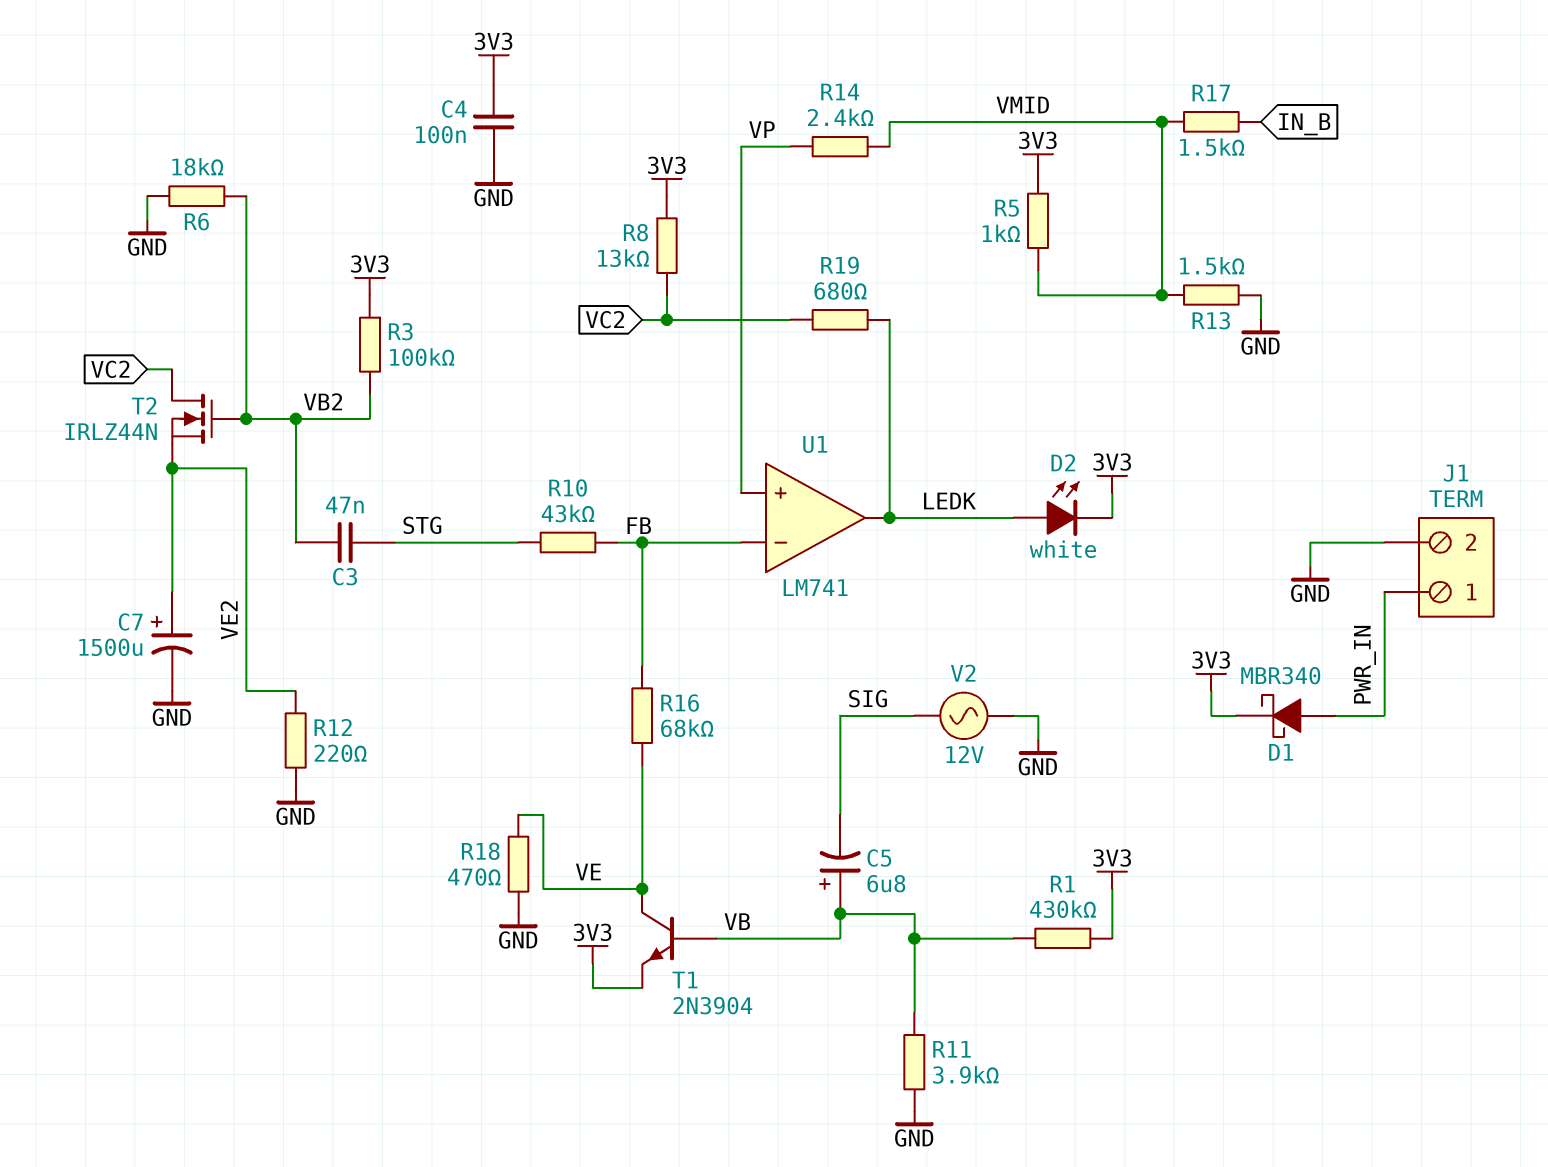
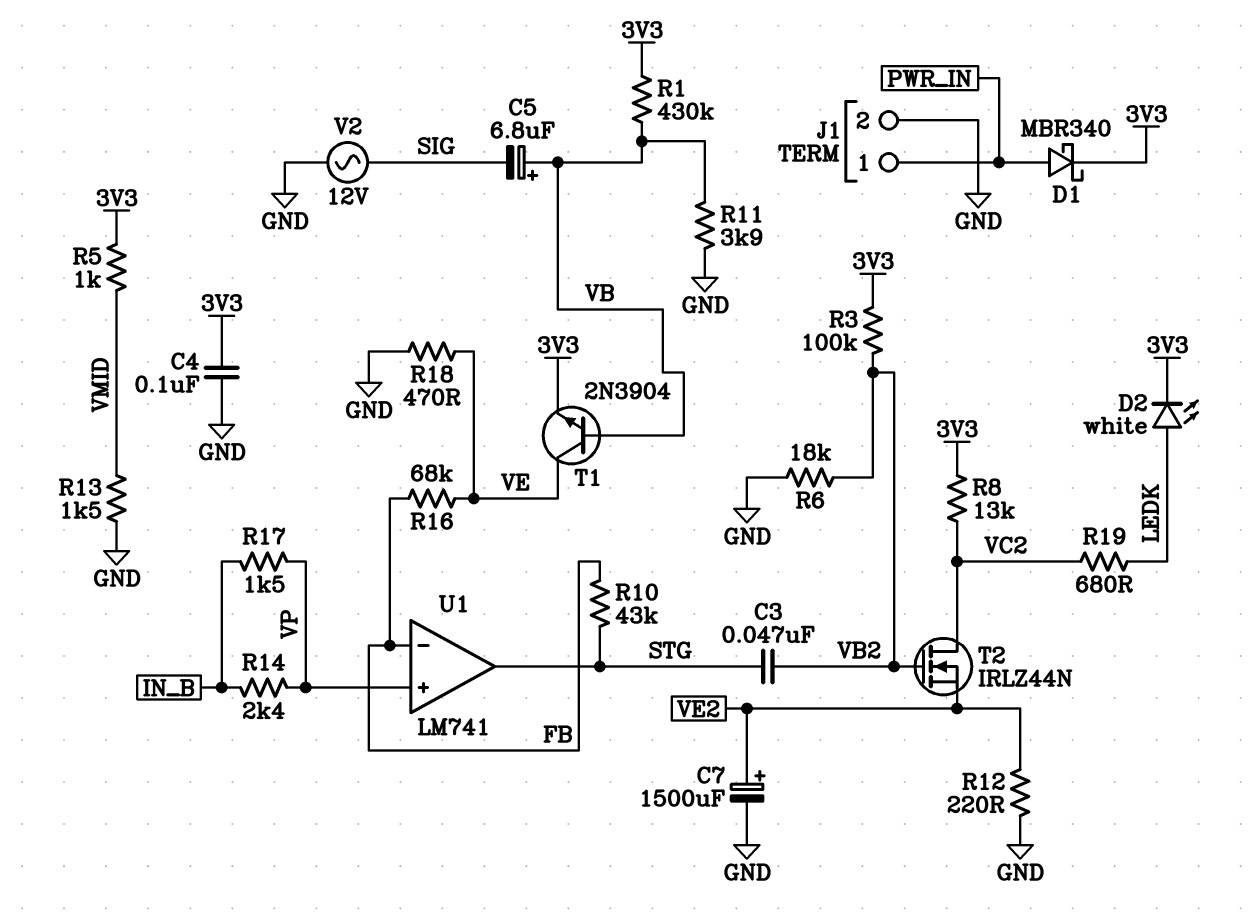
R14: 2.4k (VMID, VP) -> 2.4k (IN_B, VP)
R17: 1.5k (IN_B, VMID) -> 1.5k (IN_B, VP)
U1 pin out: LEDK -> STG

